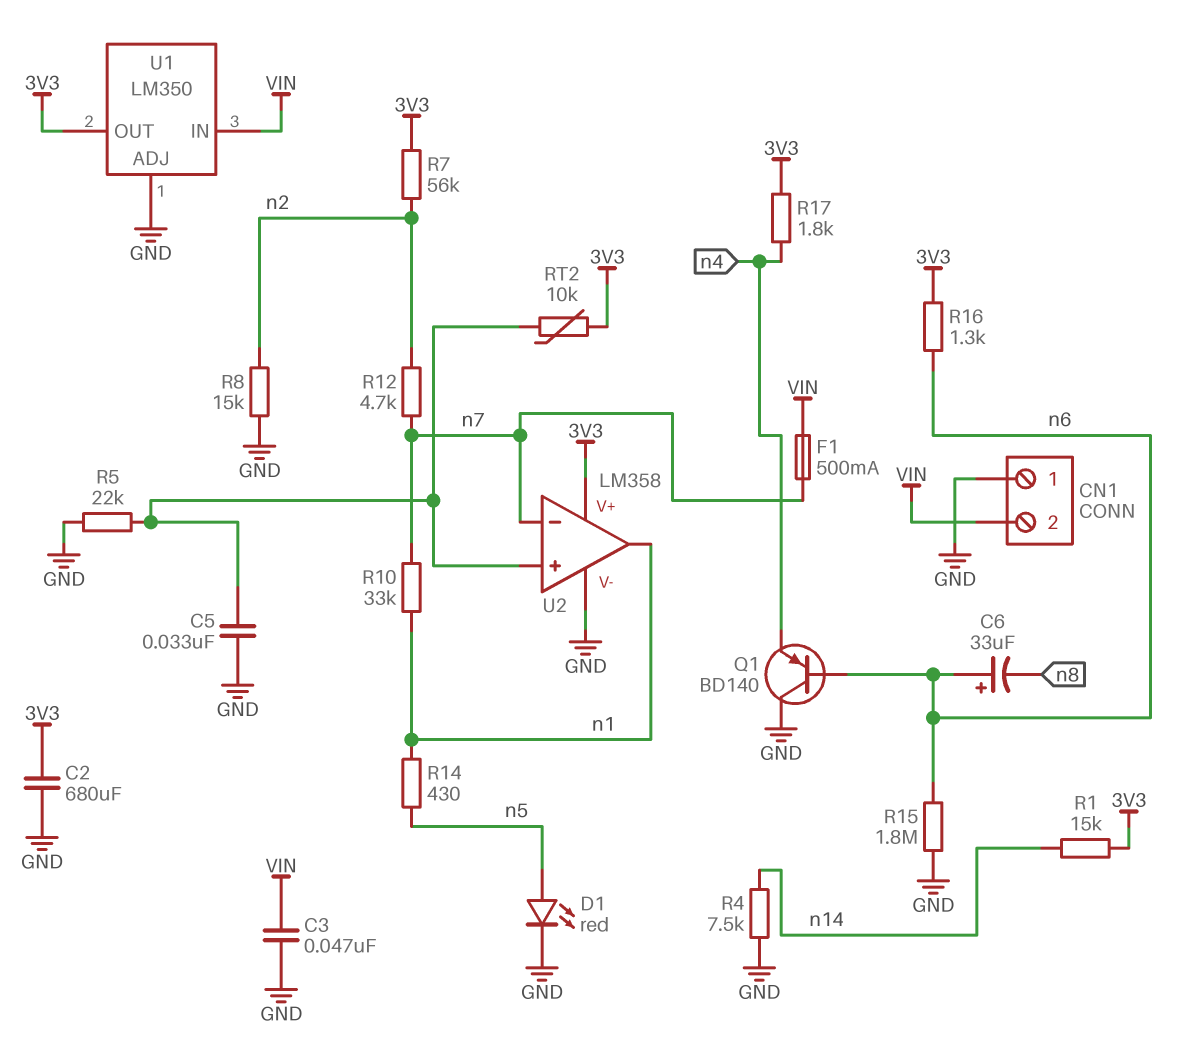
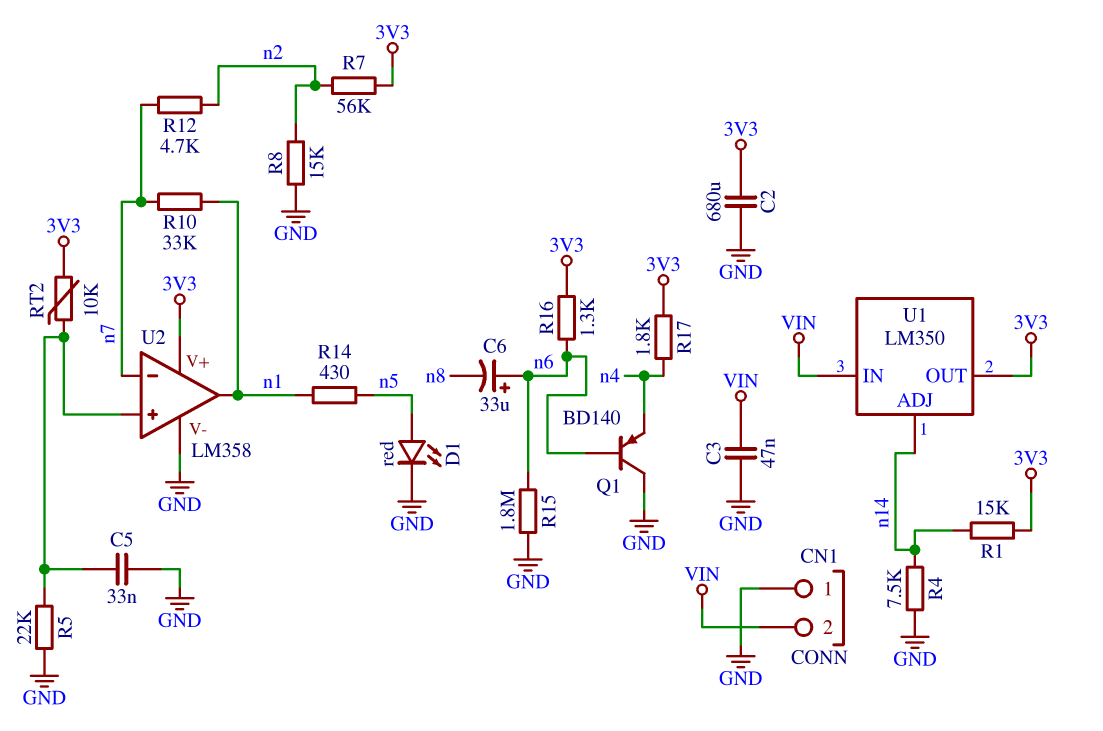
F1: 500mA (VIN, n7) -> none
U1 pin ADJ: GND -> n14

